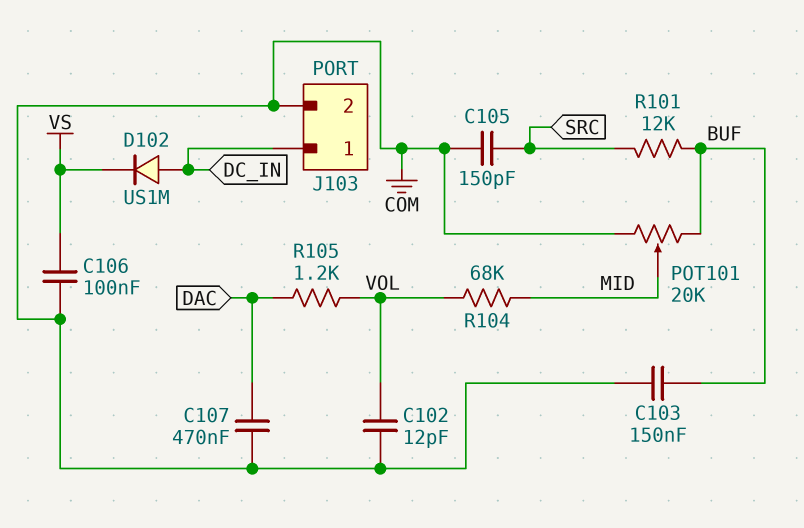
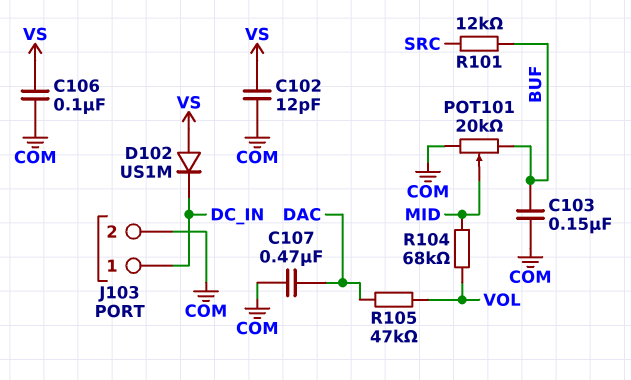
C102: 12pF (COM, VOL) -> 12pF (COM, VS)
C105: 150pF (COM, SRC) -> none
D102: diode US1M (A DC_IN, K VS) -> diode US1M (A VS, K DC_IN)
R105: 1.2k (DAC, VOL) -> 47k (DAC, VOL)

